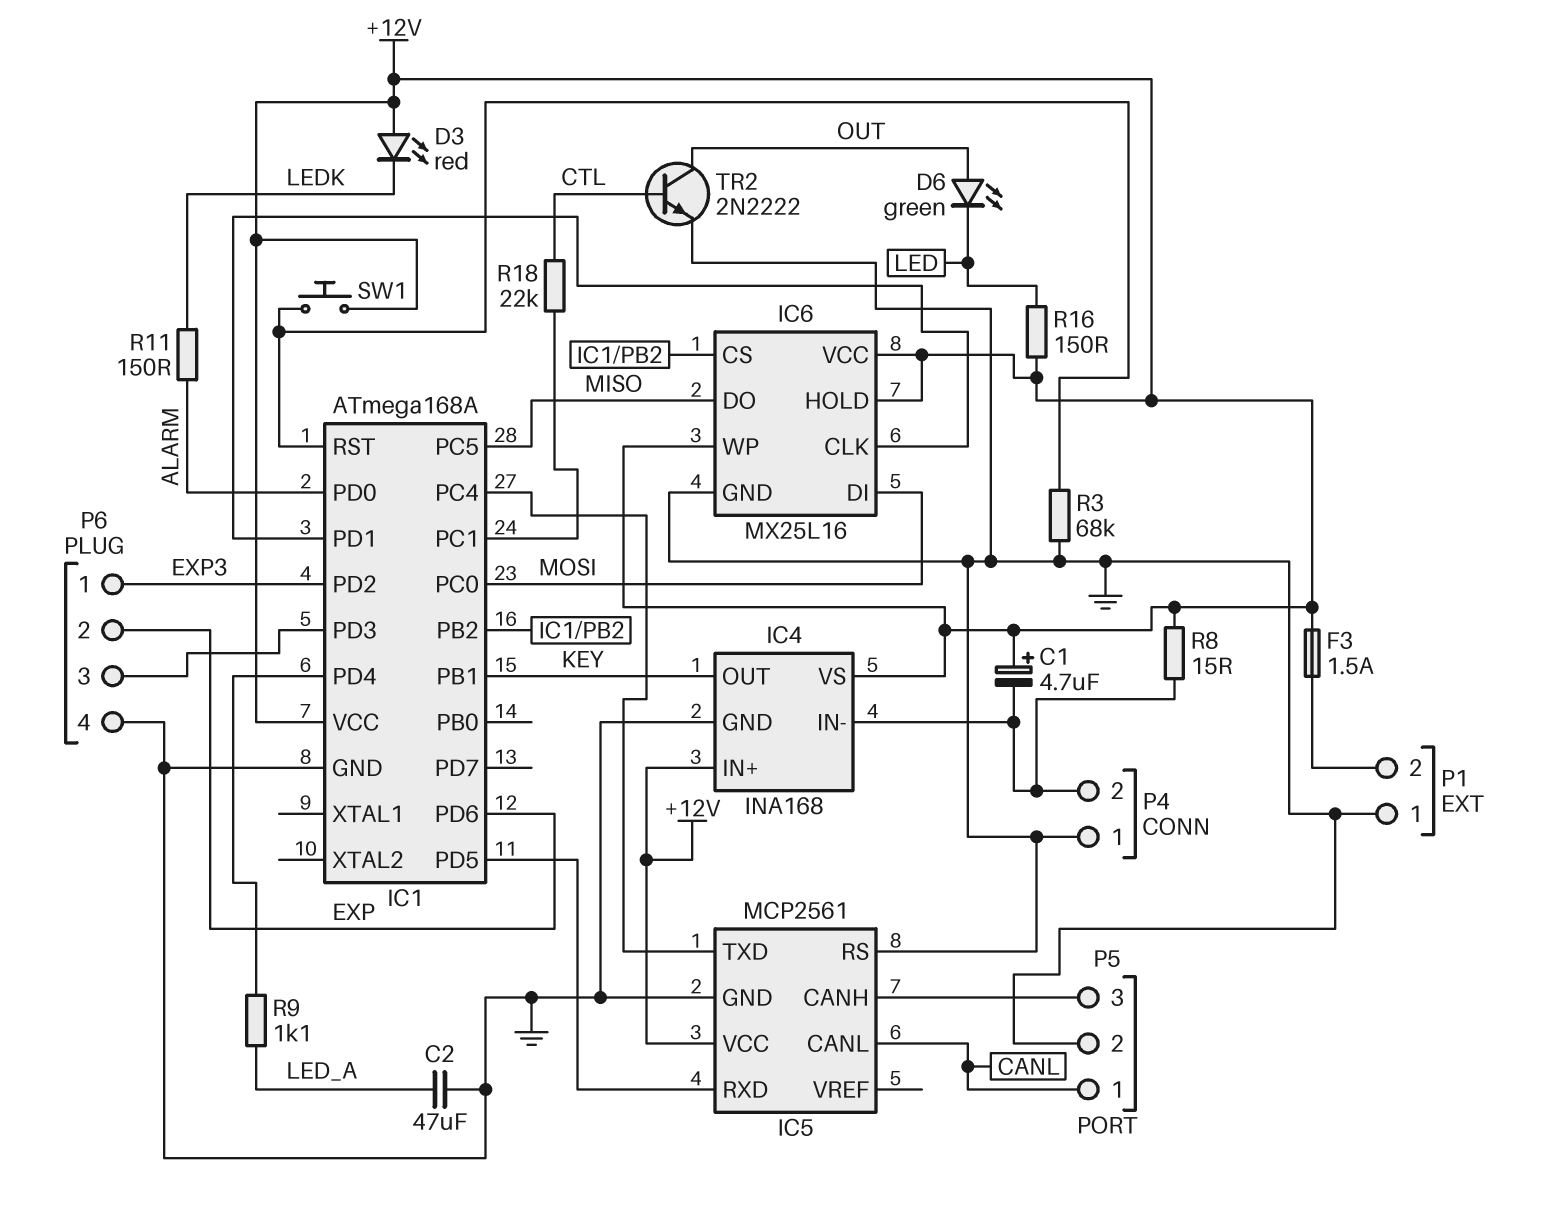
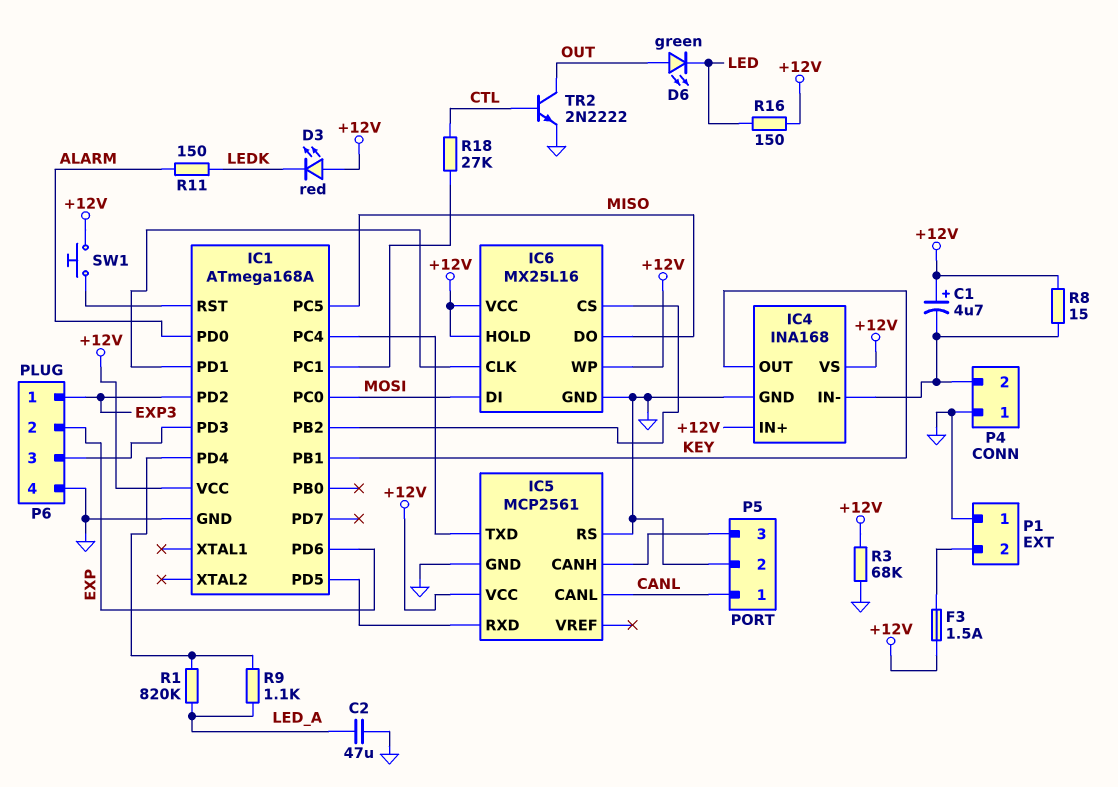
R1: none -> 820k (IC1/PD4, LED_A)
R3: 68k (GND, IC1/RST) -> 68k (+12V, GND)
R18: 22k (CTL, IC1/PC1) -> 27k (CTL, IC1/PC1)

